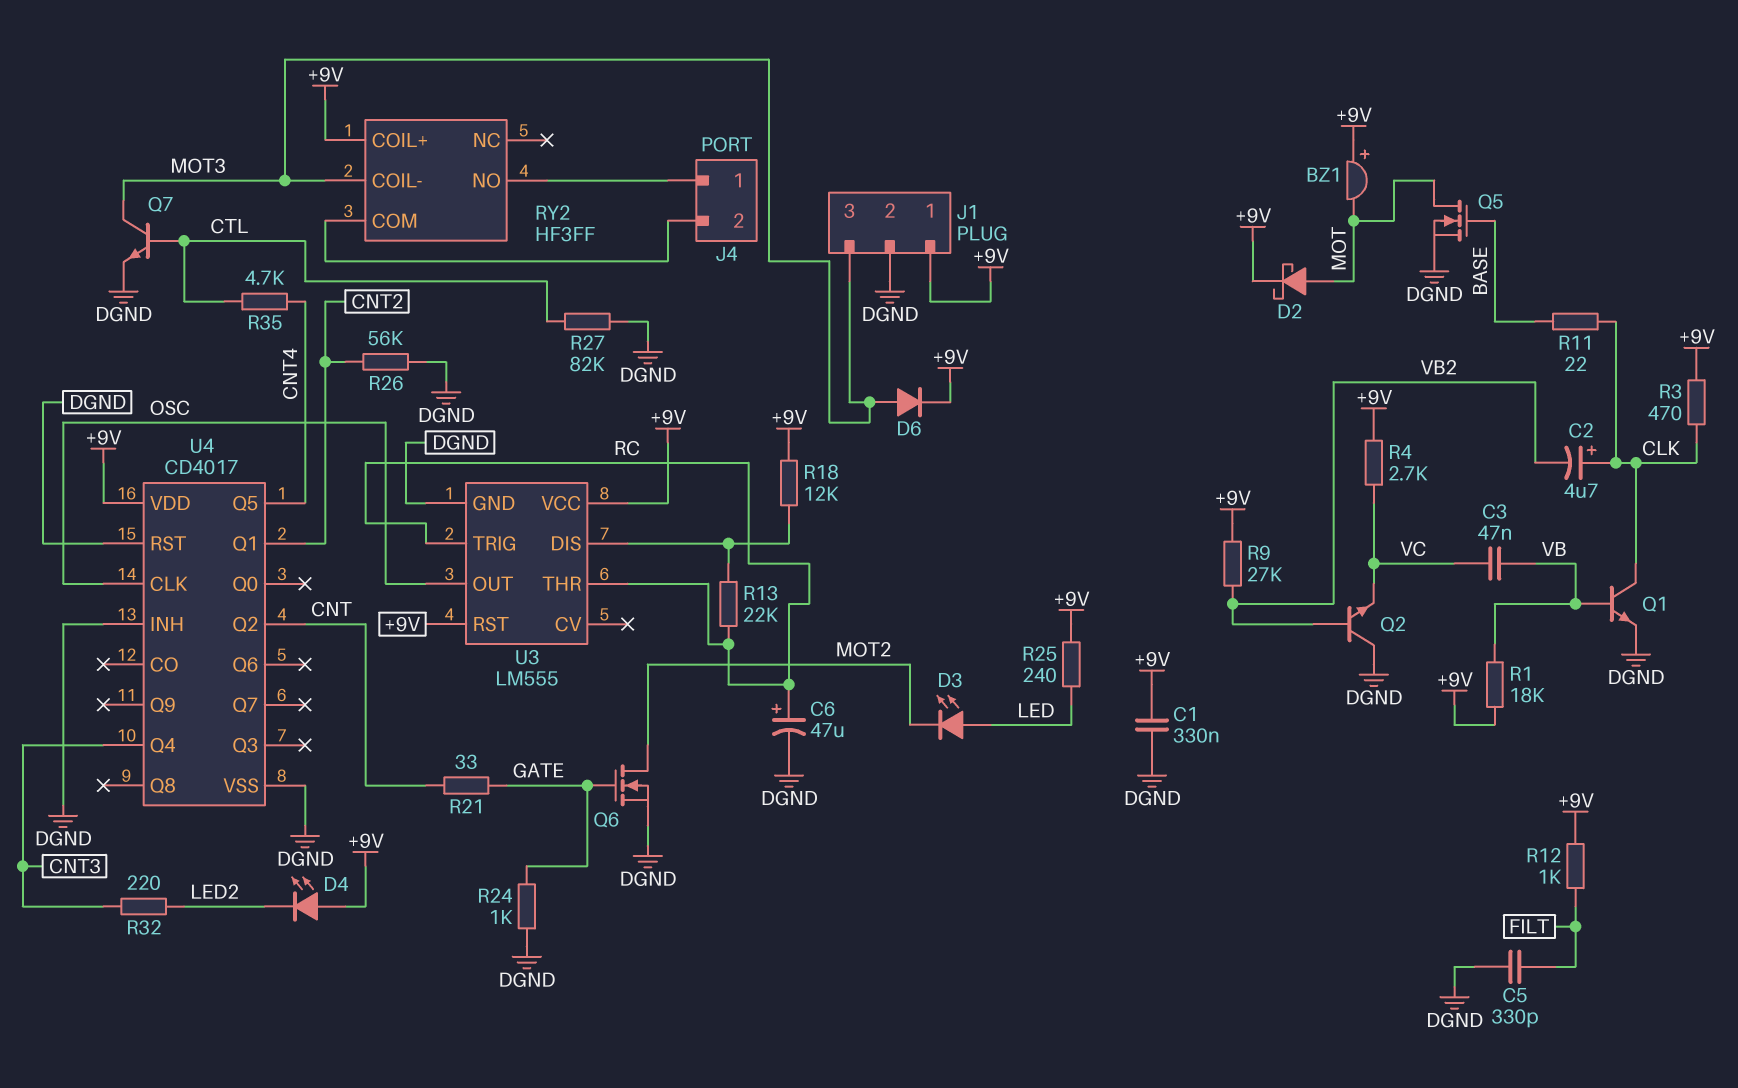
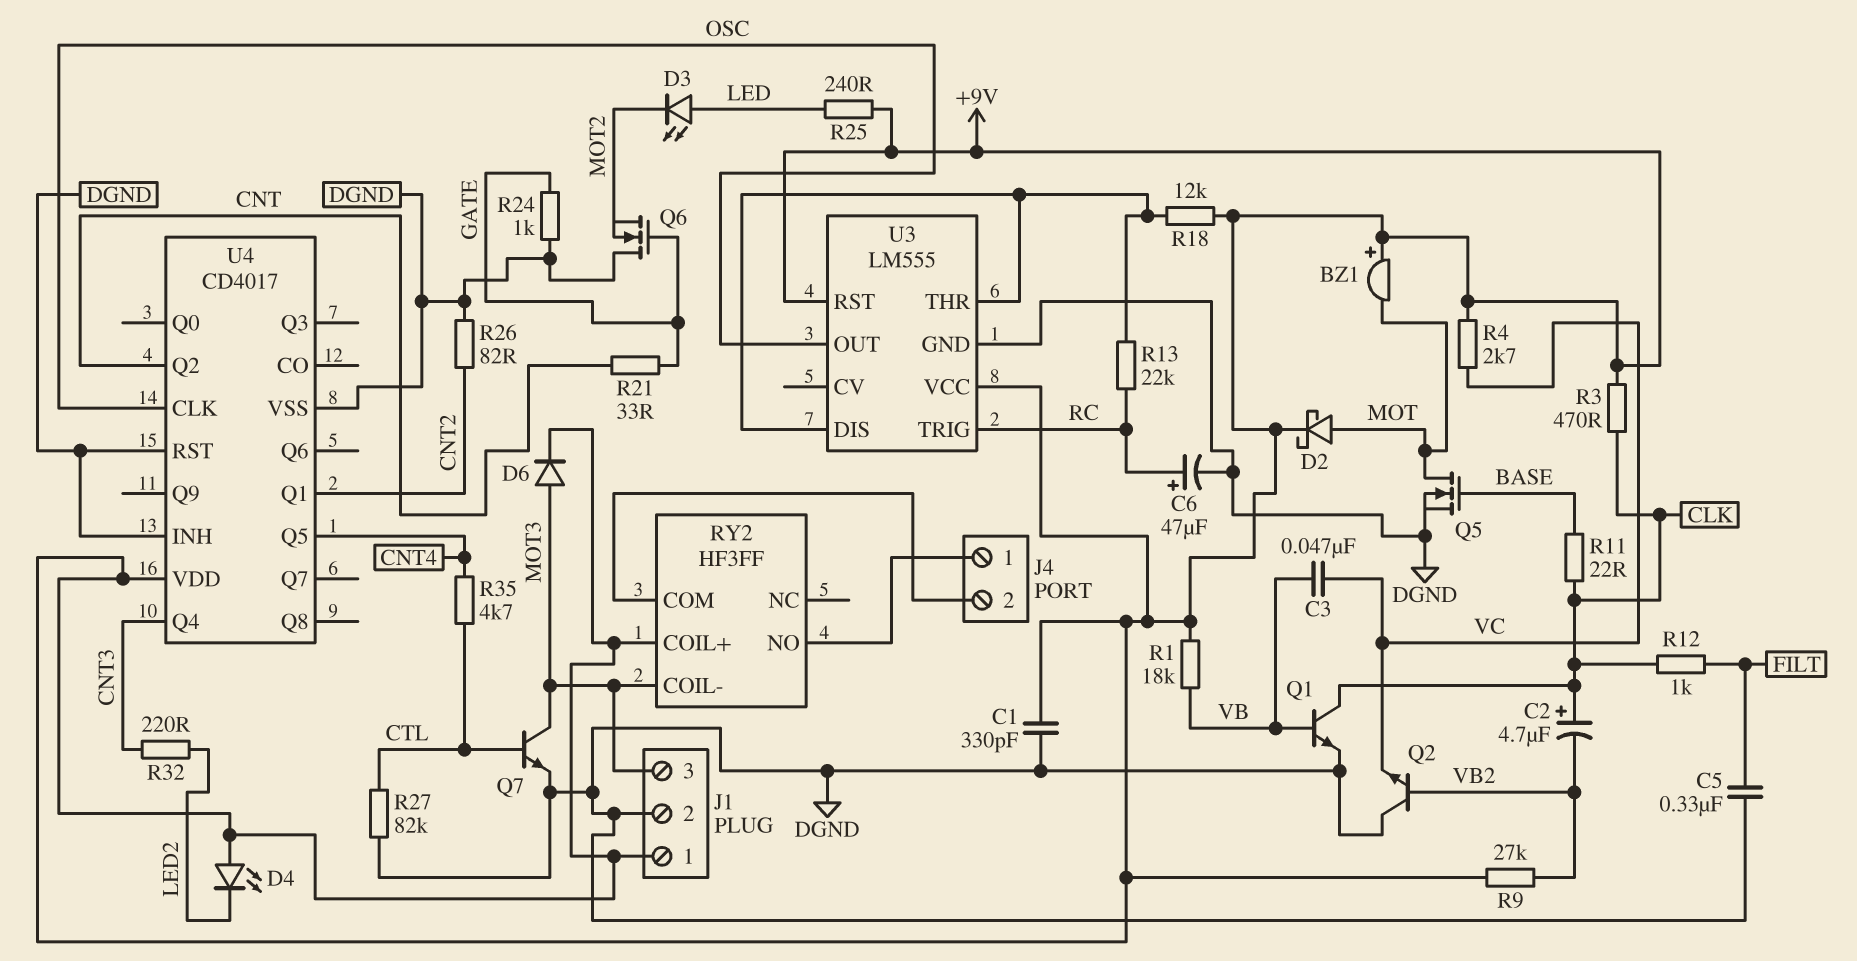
C1: 330nF (+9V, DGND) -> 330pF (+9V, DGND)
C5: 330pF (DGND, FILT) -> 330nF (DGND, FILT)
Q6: NMOS (G GATE, D MOT2, S DGND) -> NMOS (G GATE, D DGND, S MOT2)
R12: 1k (+9V, FILT) -> 1k (CLK, FILT)
R26: 56k (CNT2, DGND) -> 82 (CNT2, DGND)
U3 pin THR: RC -> U3/DIS

